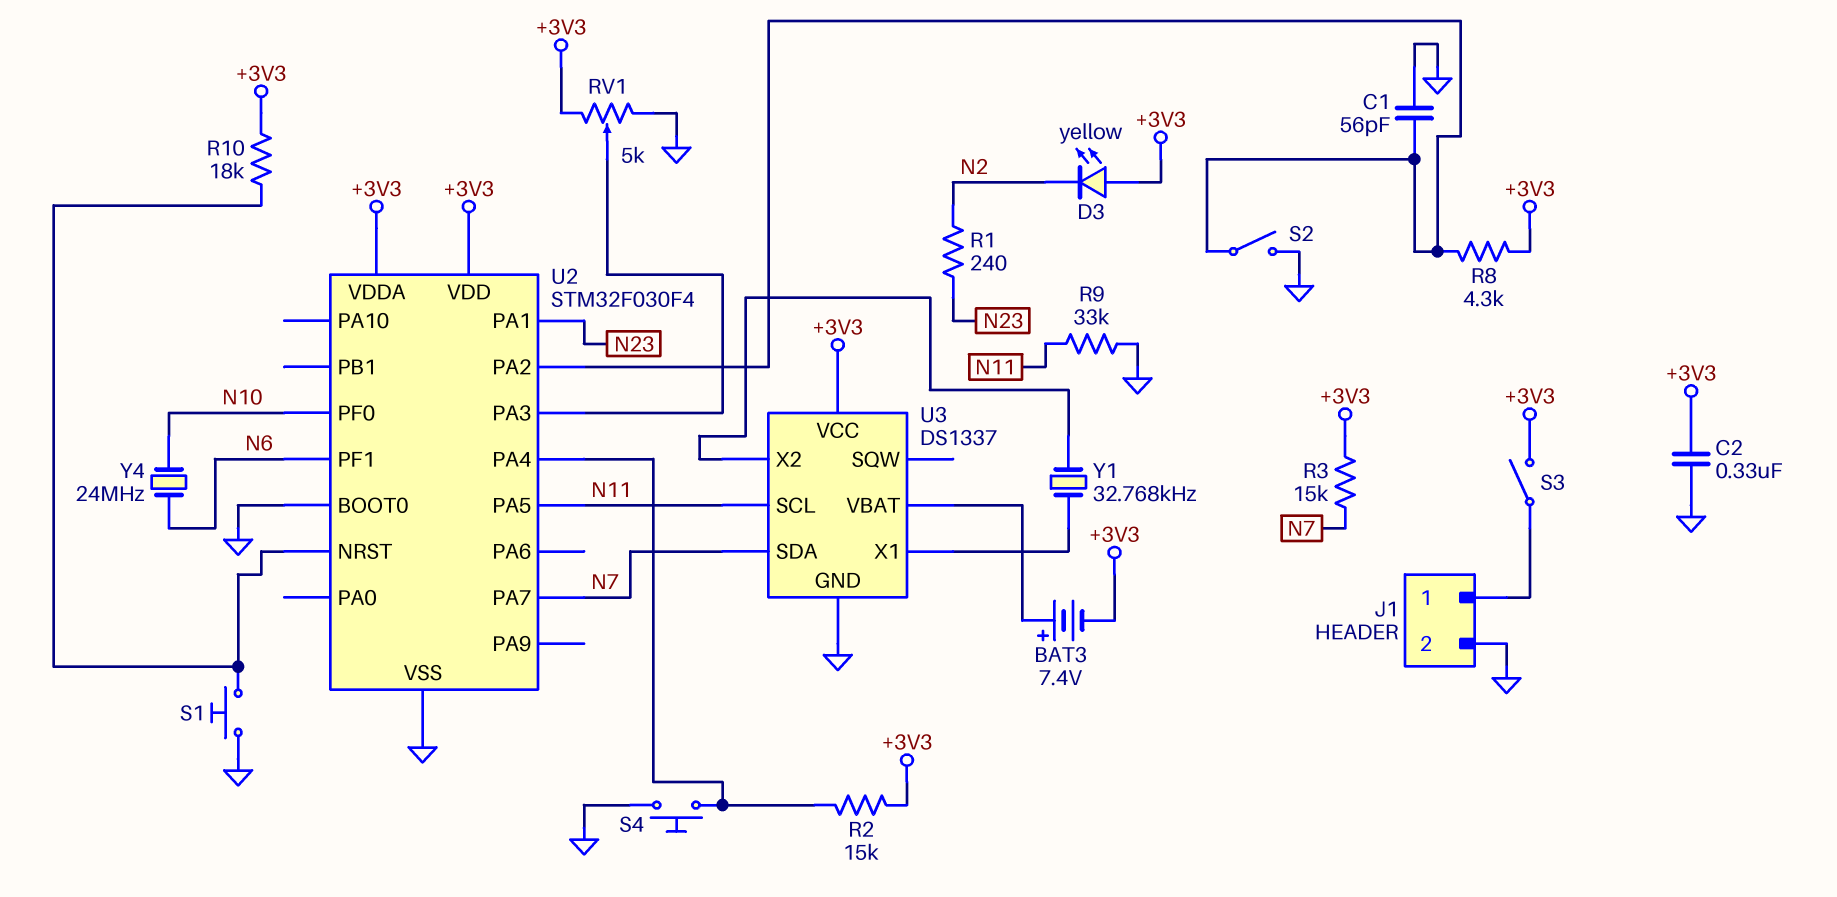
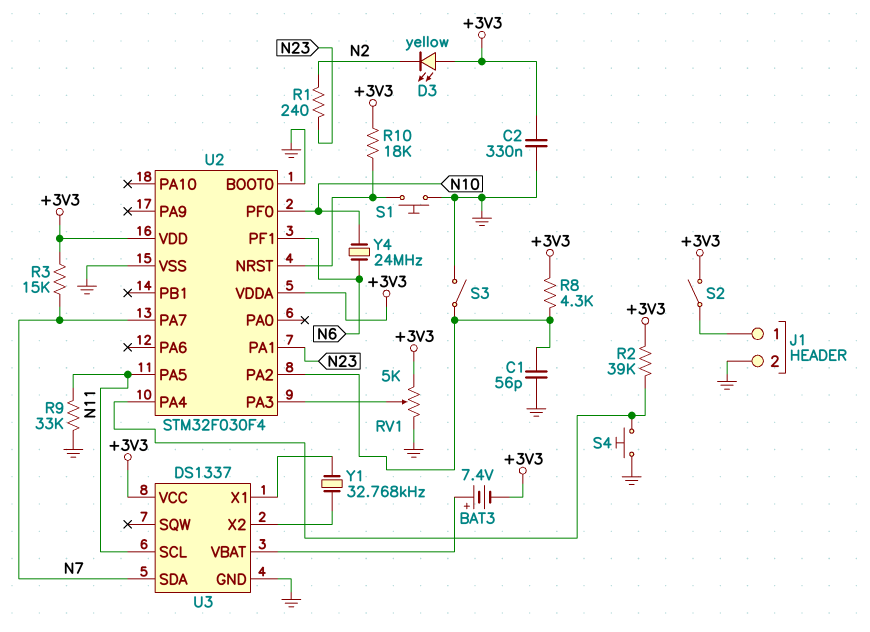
R2: 15k (+3V3, U2/PA4) -> 39k (+3V3, U2/PA4)
S2: switch (GND, U2/PA2) -> switch (+3V3, J1/1)
S3: switch (+3V3, J1/1) -> switch (GND, U2/PA2)

